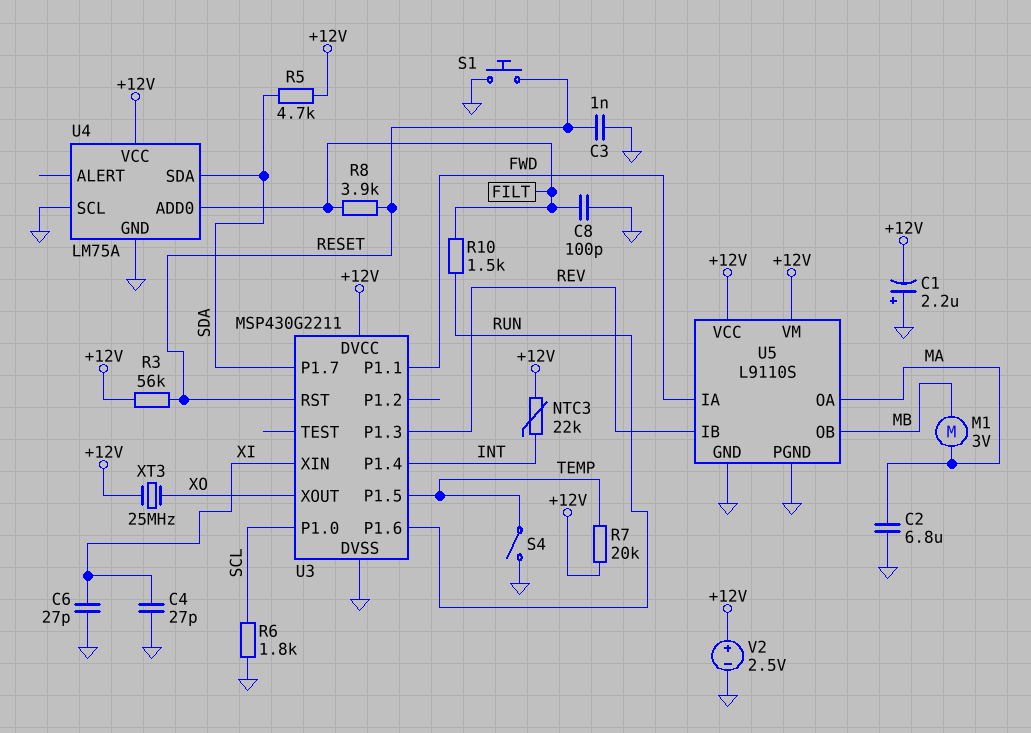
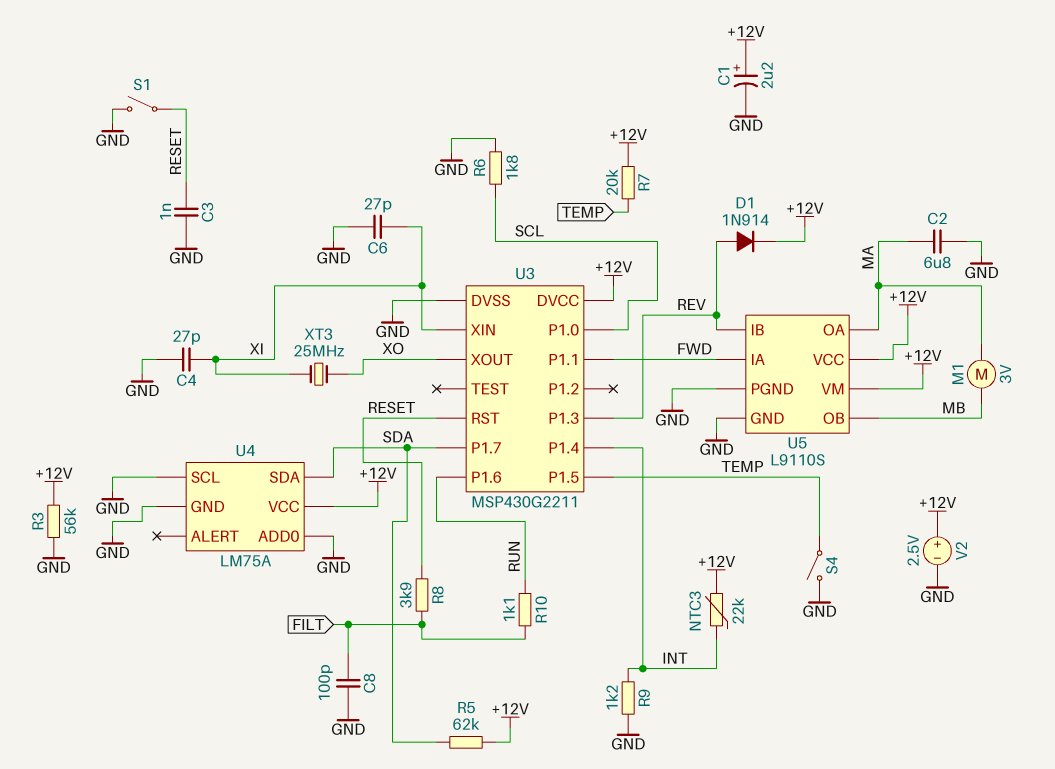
C1: 2.2uF (plus GND, minus +12V) -> 2.2uF (plus +12V, minus GND)
D1: none -> diode 1N914 (A REV, K +12V)
R3: 56k (+12V, RESET) -> 56k (+12V, GND)
R5: 4.7k (+12V, SDA) -> 62k (+12V, SDA)
R9: none -> 1.2k (GND, INT)
R10: 1.5k (FILT, RUN) -> 1.1k (FILT, RUN)
S1: button (GND, RESET) -> switch (GND, RESET)
U4 pin ADD0: FILT -> GND
XT3: 25MHz (+12V, XO) -> 25MHz (XI, XO)

